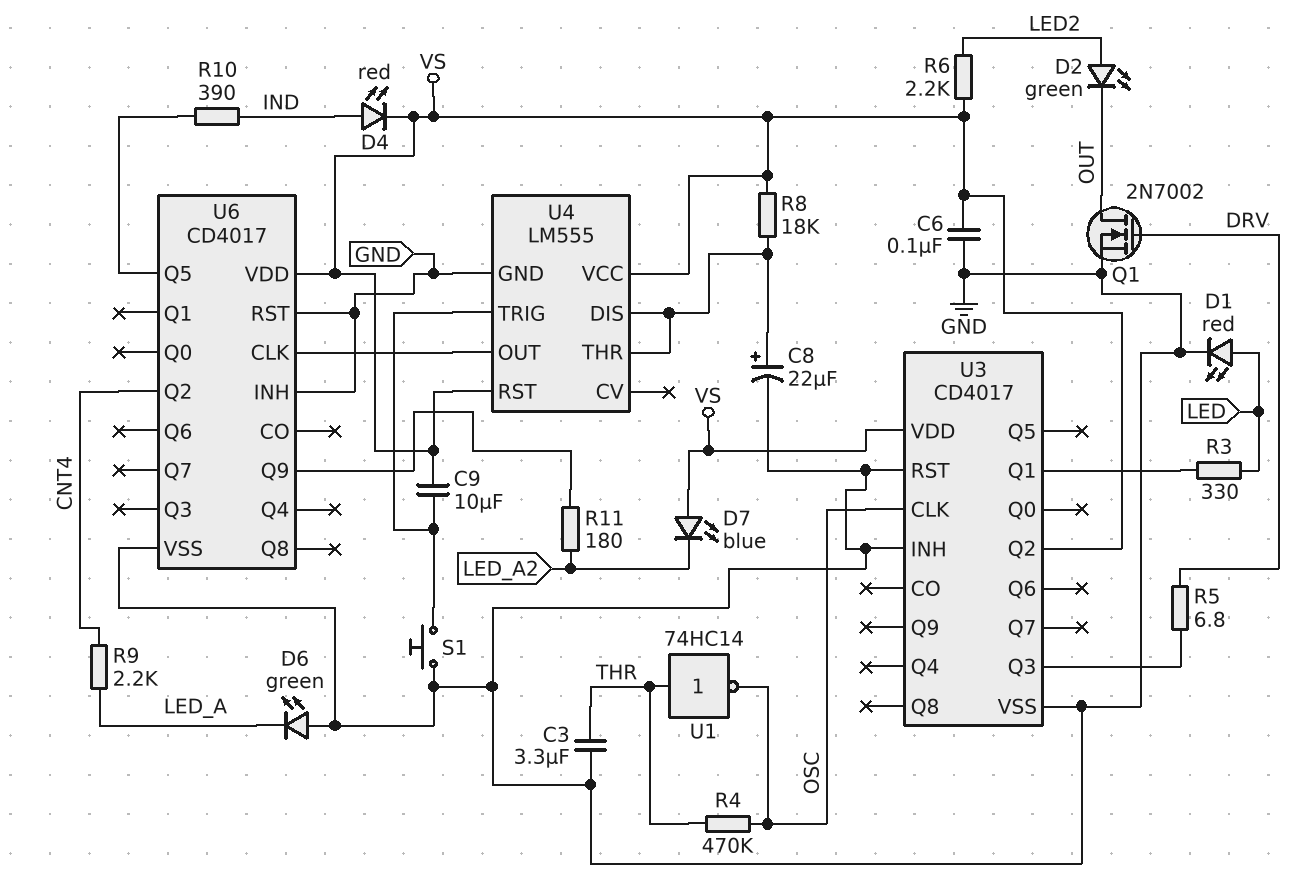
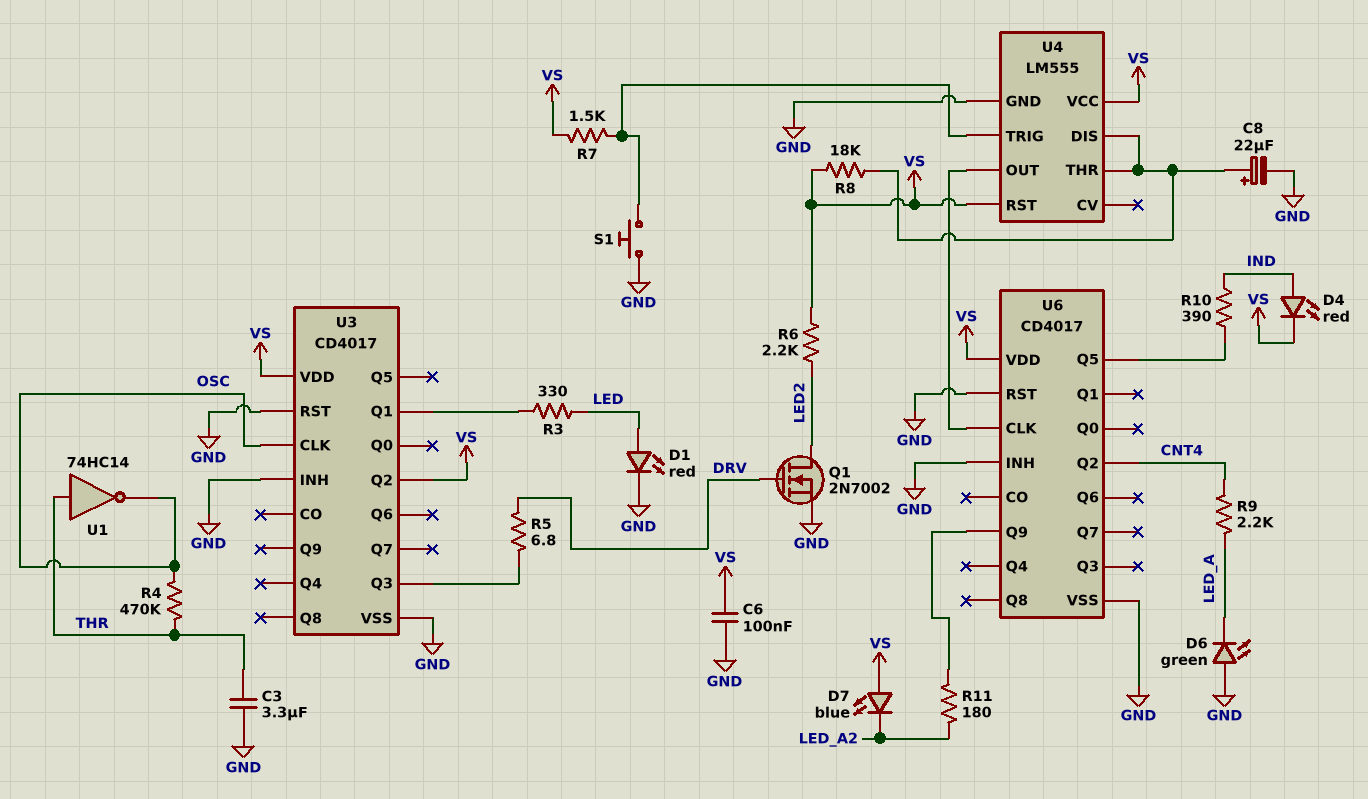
C9: 10uF (U4/TRIG, VS) -> none
D2: LED green (A LED2, K OUT) -> none
Q1: NMOS 2N7002 (G DRV, D OUT, S GND) -> NMOS 2N7002 (G DRV, D LED2, S GND)
R7: none -> 1.5k (U4/TRIG, VS)

